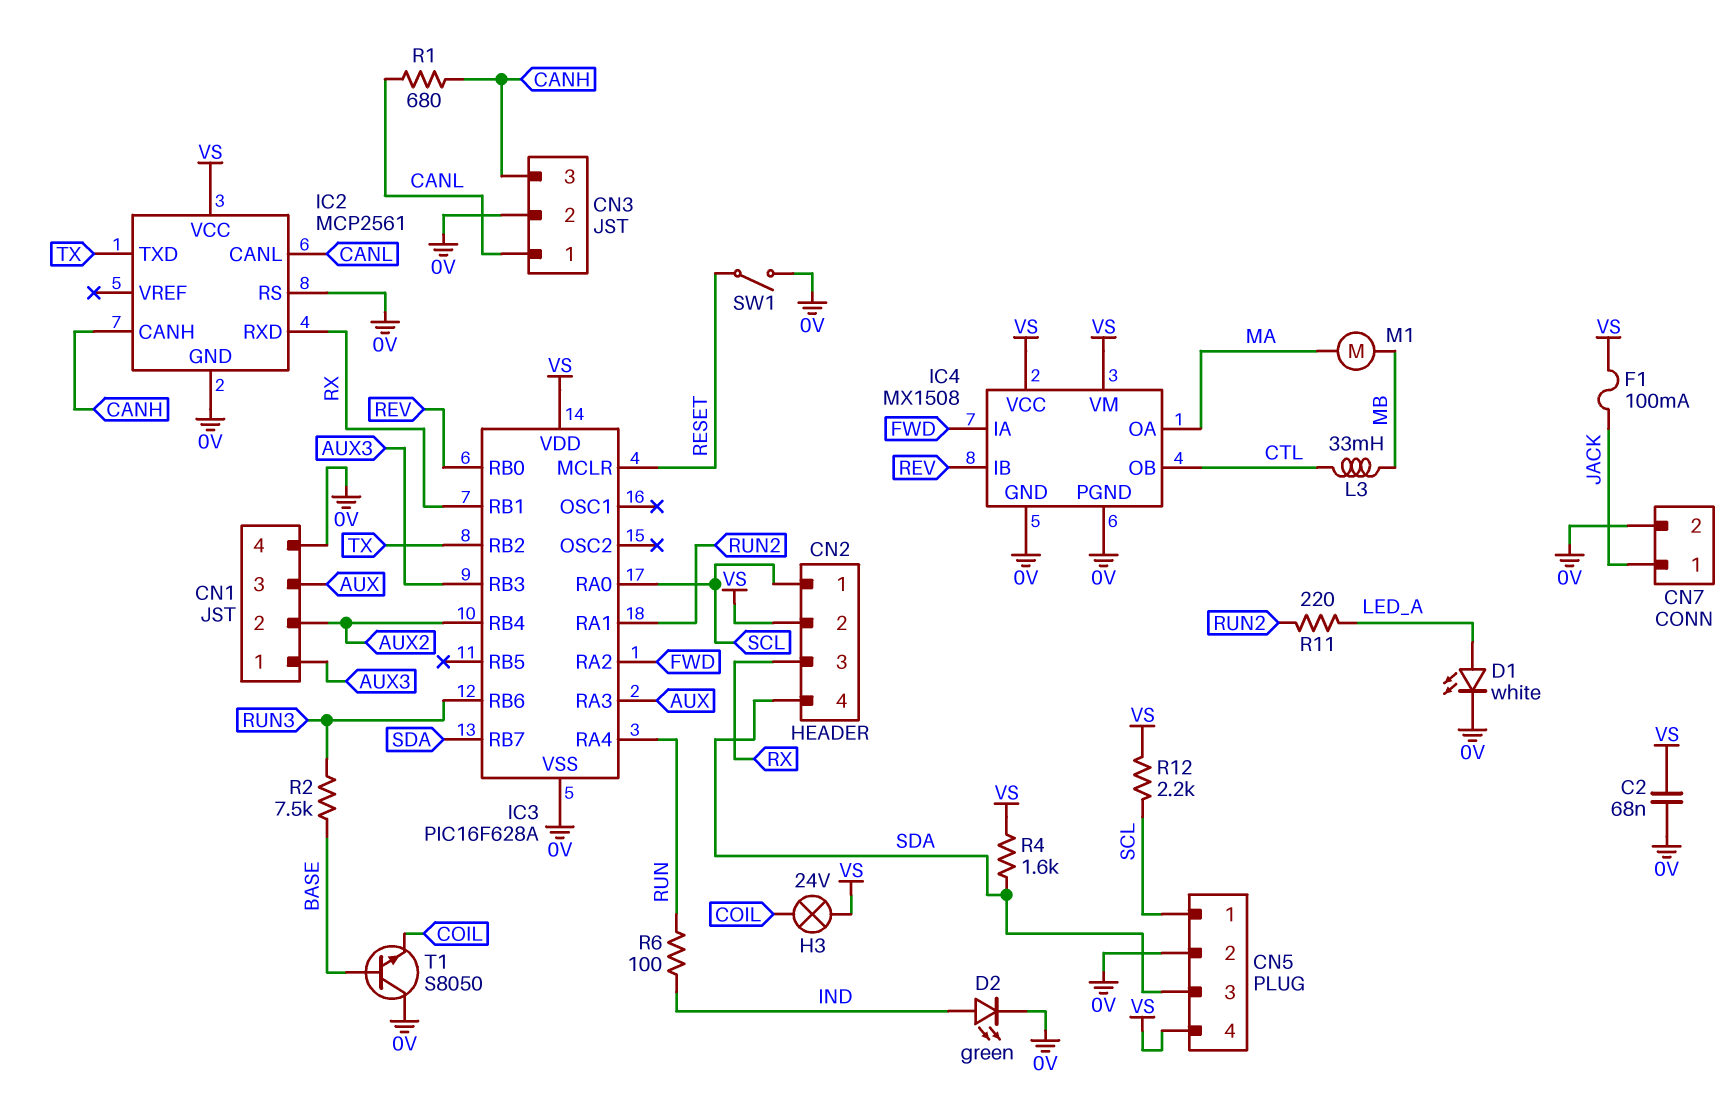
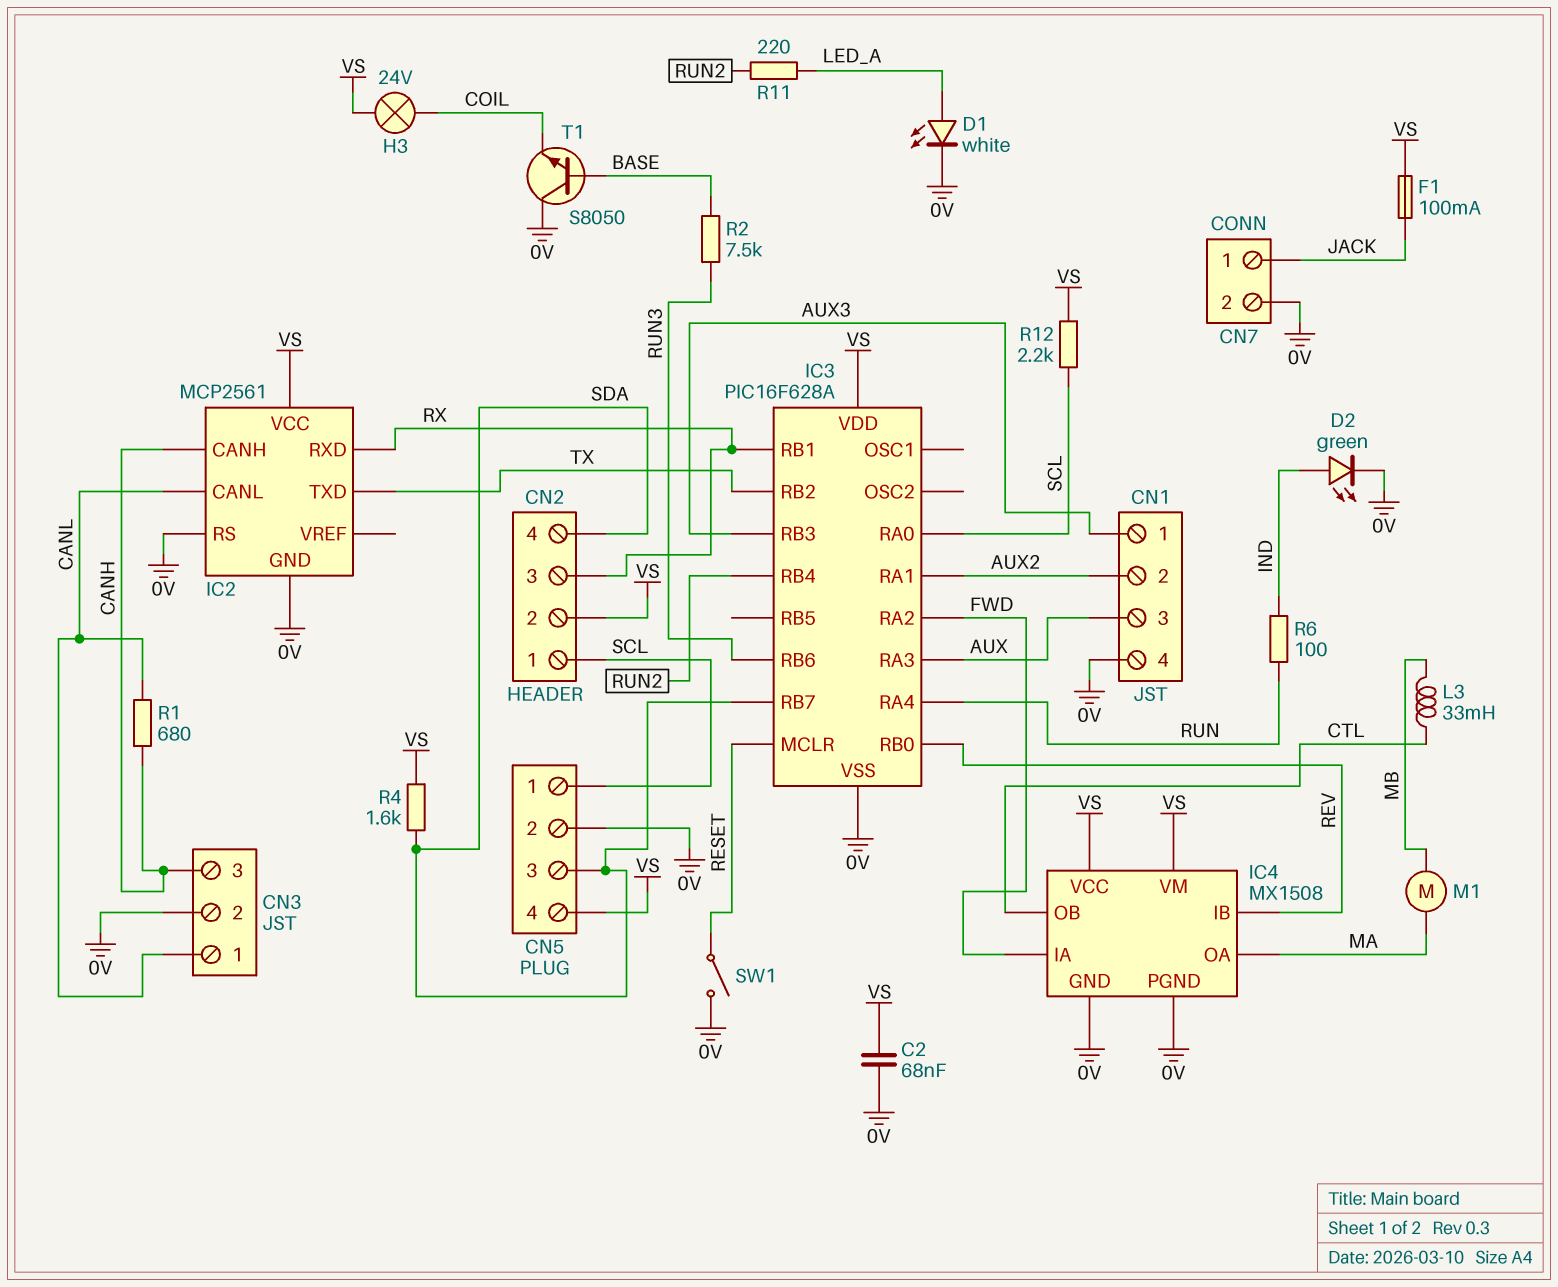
IC3 pin RA1: RUN2 -> AUX2
IC3 pin RB4: AUX2 -> RUN2

